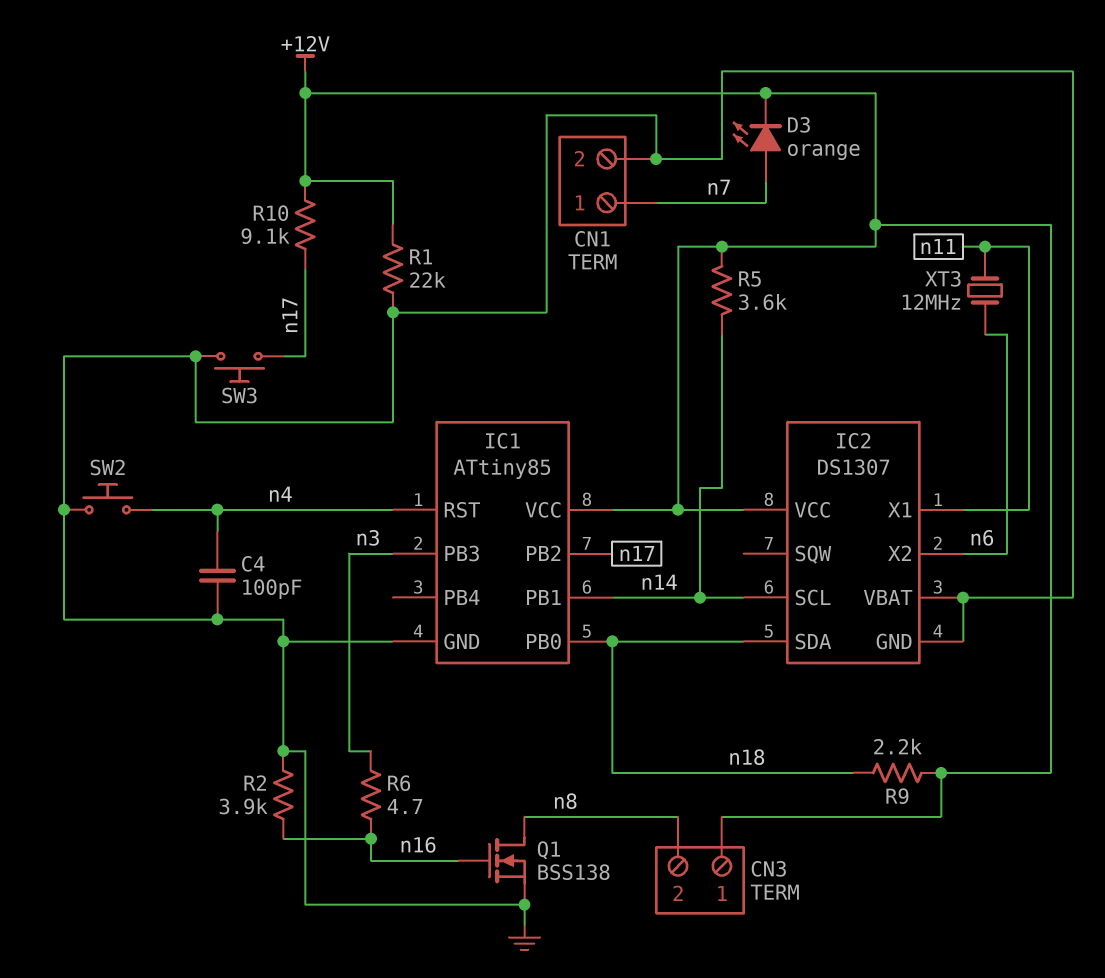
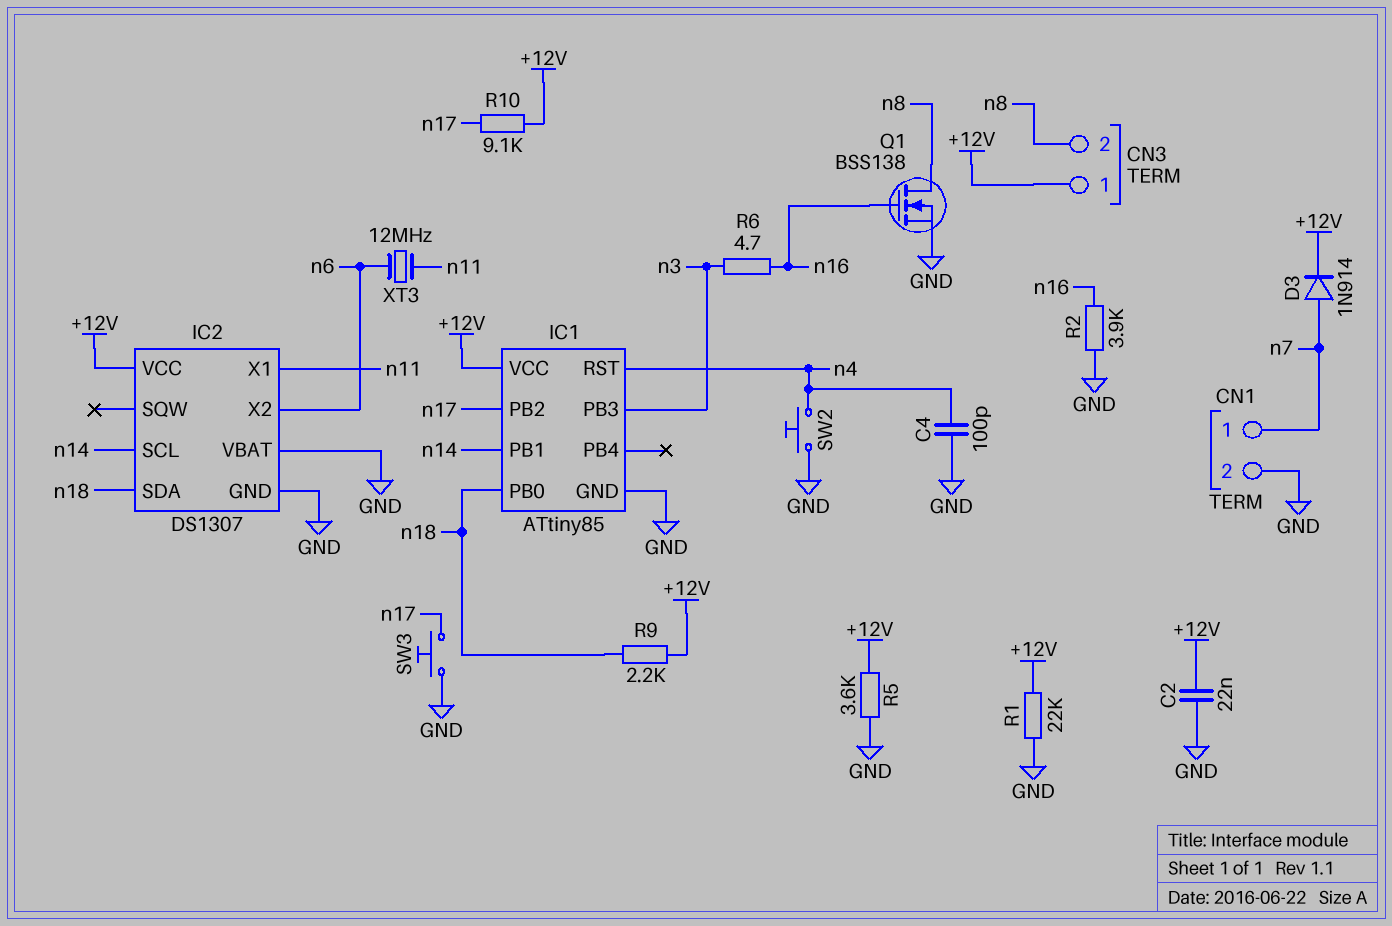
C2: none -> 22nF (+12V, GND)
D3: LED orange (A n7, K +12V) -> diode 1N914 (A n7, K +12V)
R5: 3.6k (+12V, n14) -> 3.6k (+12V, GND)

